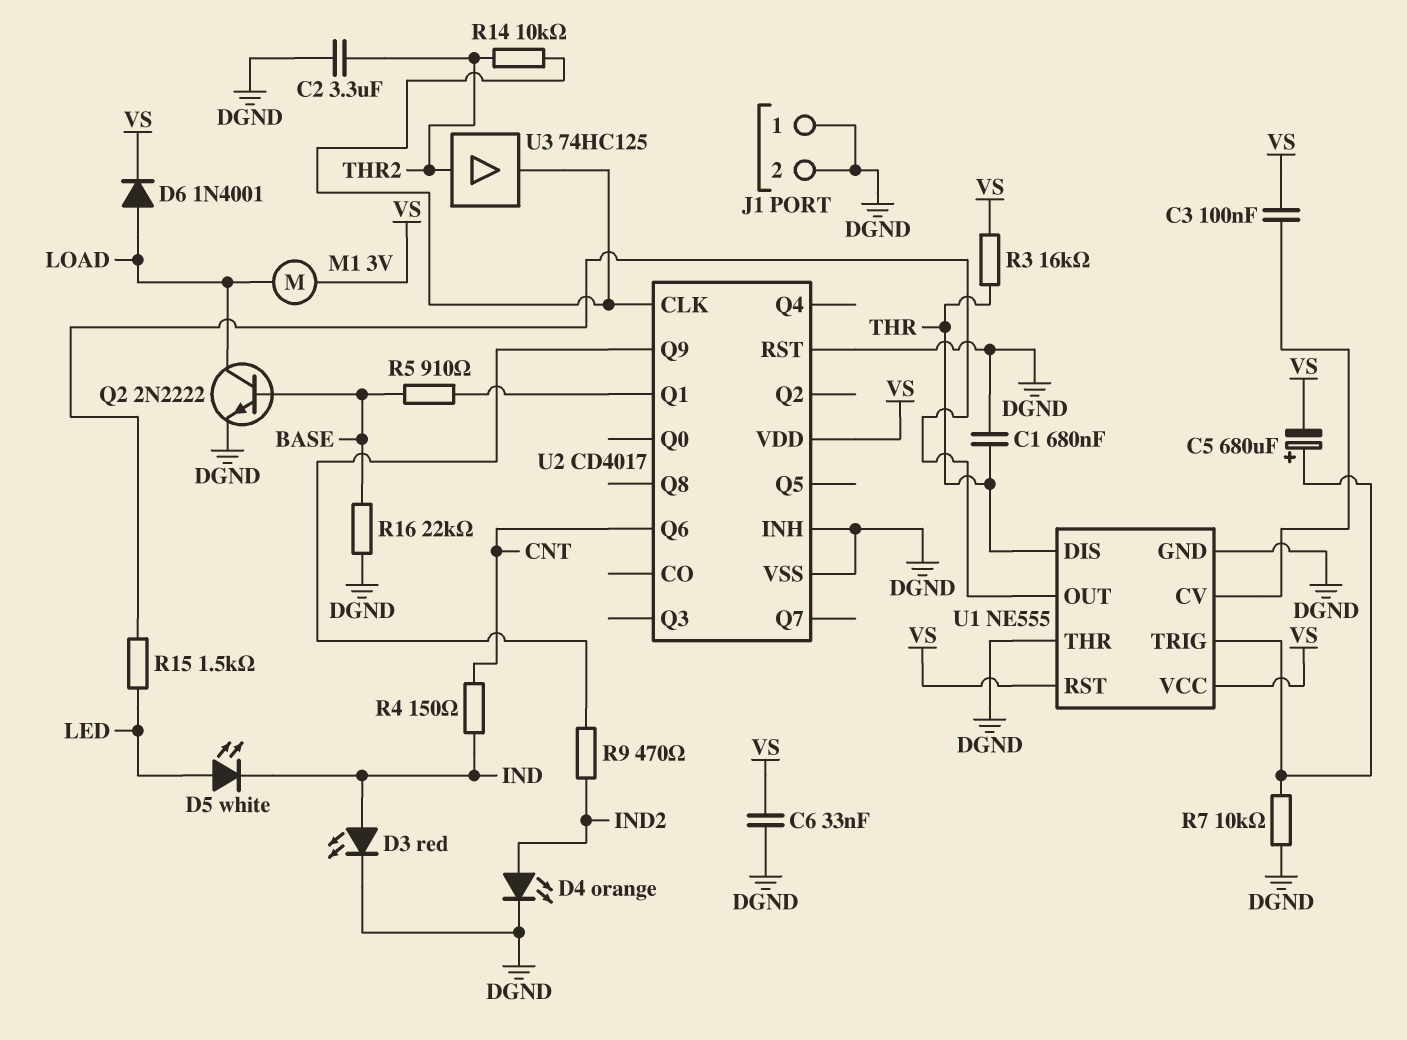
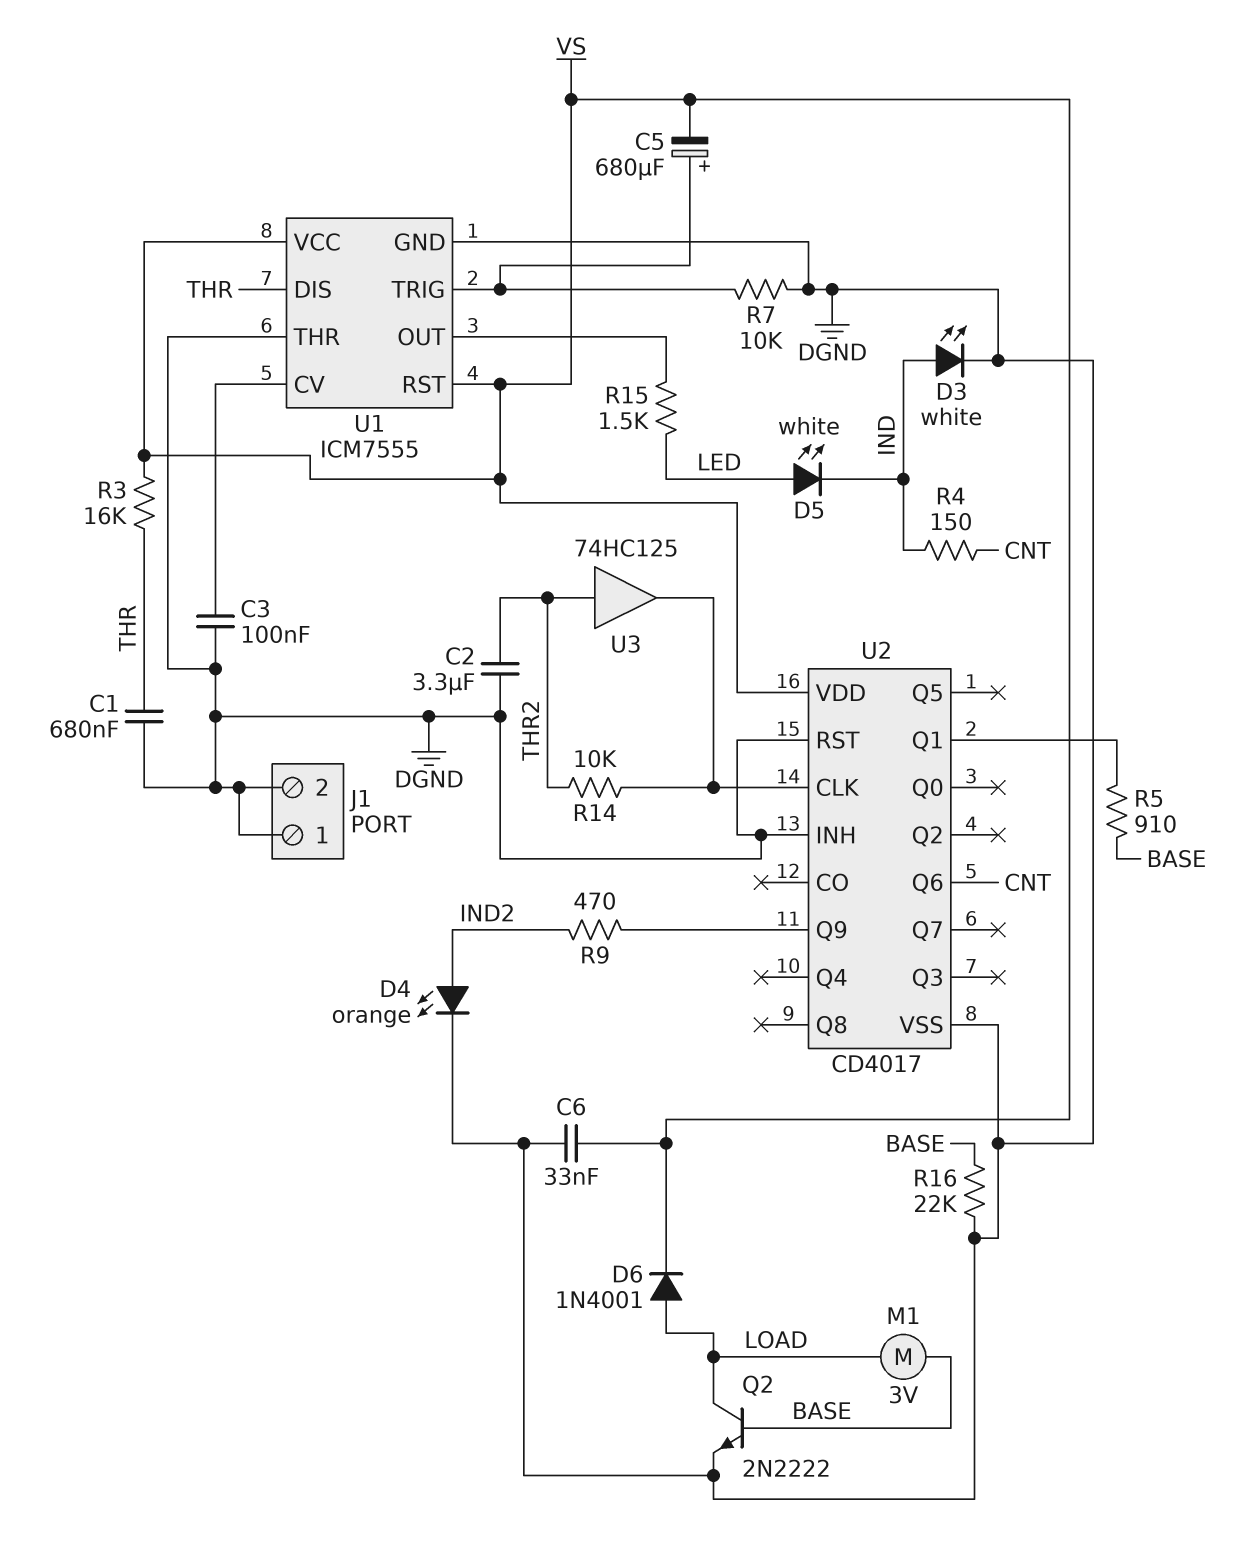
C3: 100nF (U1/CV, VS) -> 100nF (DGND, U1/CV)
D3: LED red (A IND, K DGND) -> LED white (A IND, K DGND)
M1: motor 3V (LOAD, VS) -> motor 3V (BASE, LOAD)
U1: NE555 -> ICM7555

